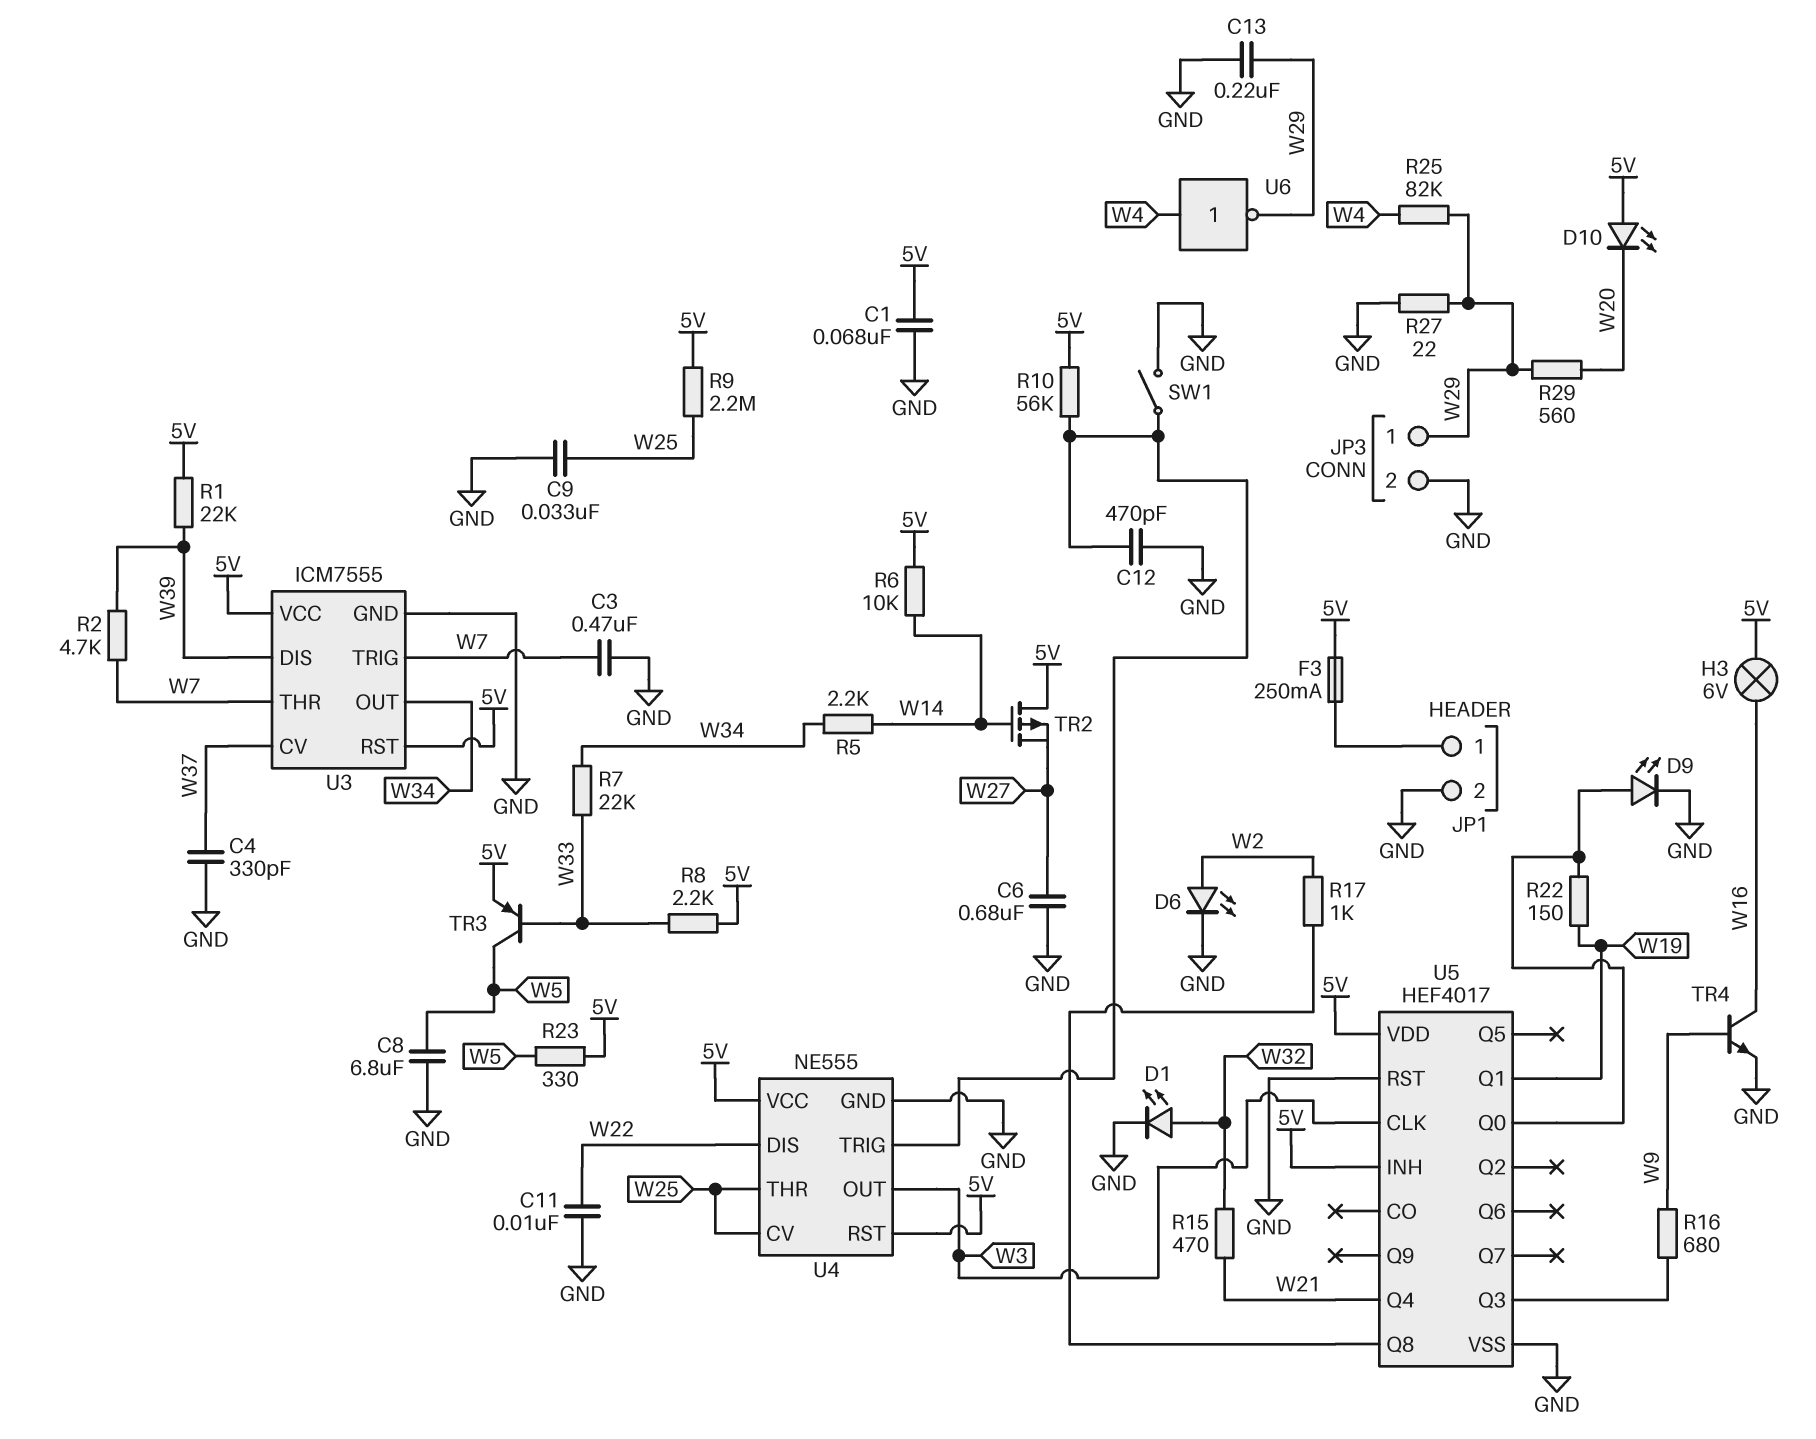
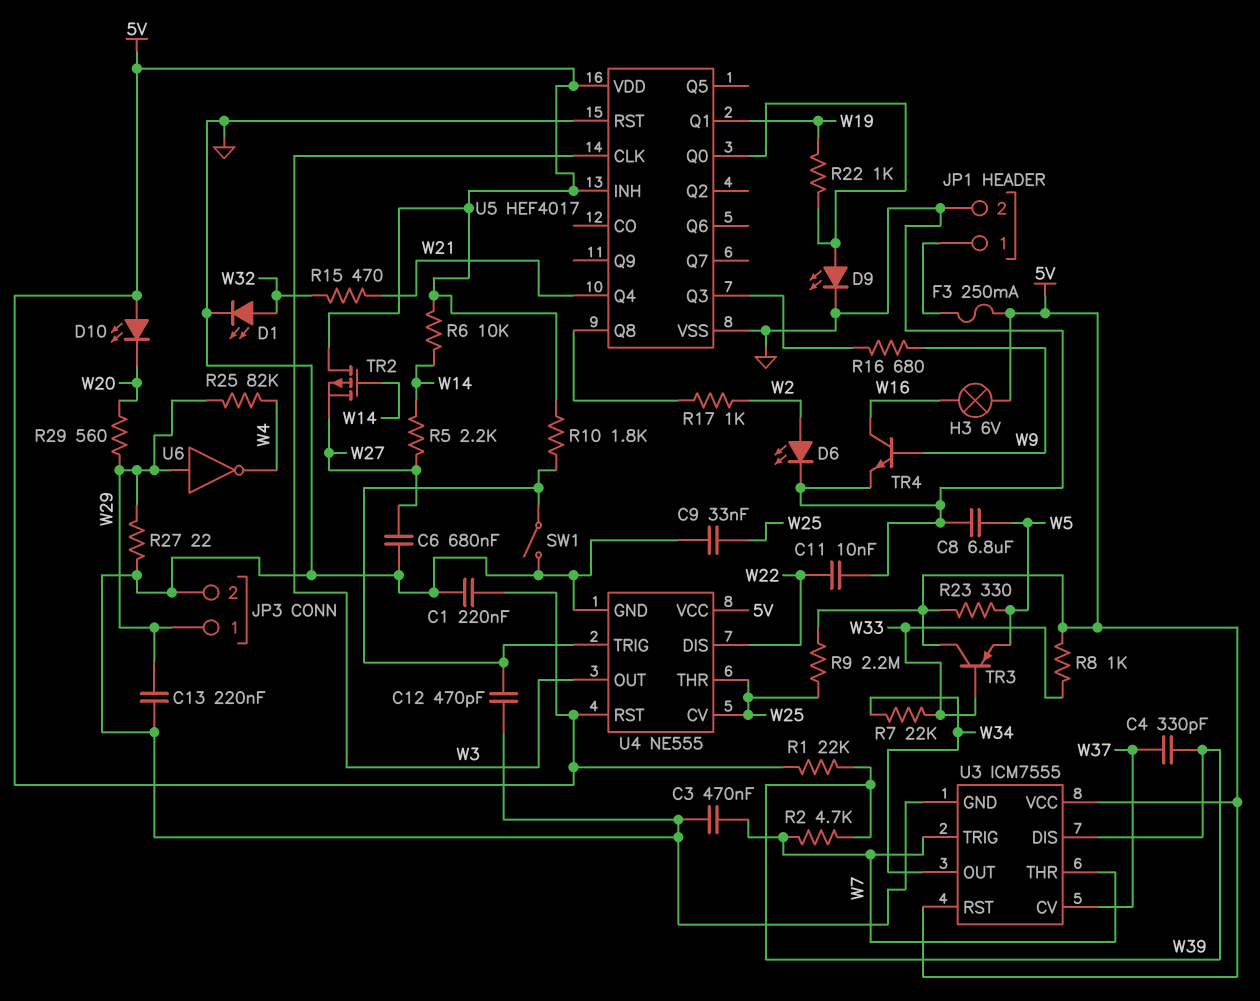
C1: 68nF (5V, GND) -> 220nF (5V, GND)
C4: 330pF (GND, W37) -> 330pF (W37, W39)
R5: 2.2k (W14, W34) -> 2.2k (W14, W27)
R8: 2.2k (5V, W33) -> 1k (5V, W33)
R10: 56k (5V, U4/TRIG) -> 1.8k (5V, U4/TRIG)
R22: 150 (U5/Q0, W19) -> 1k (U5/Q0, W19)
TR3: PNP (B W33, C W5, E 5V) -> PNP (B W33, C 5V, E W5)
U6: NOT (in W4, out W29) -> NOT (in W29, out W4)

